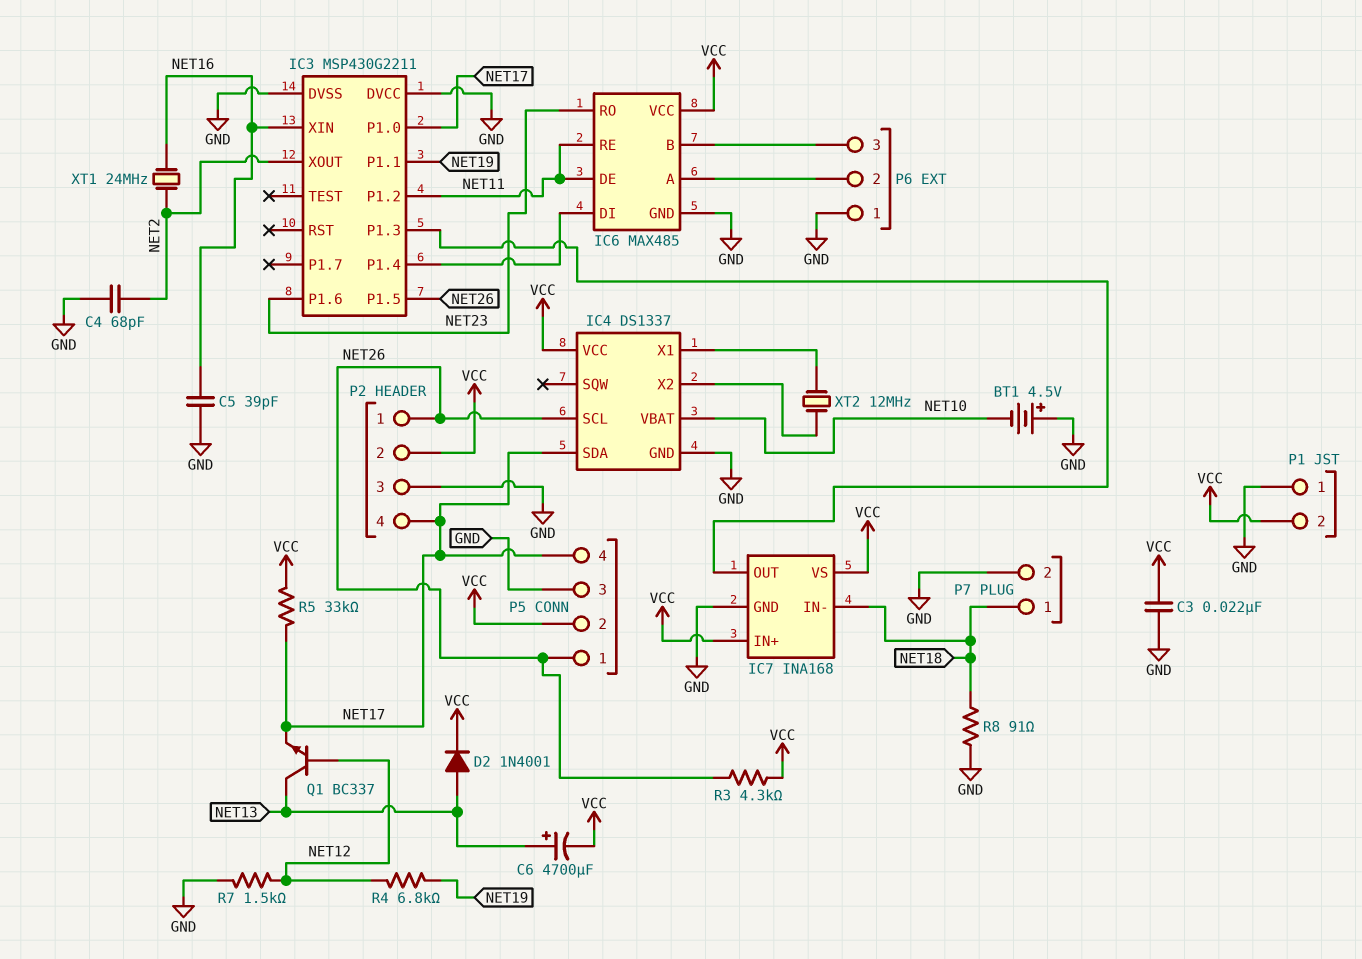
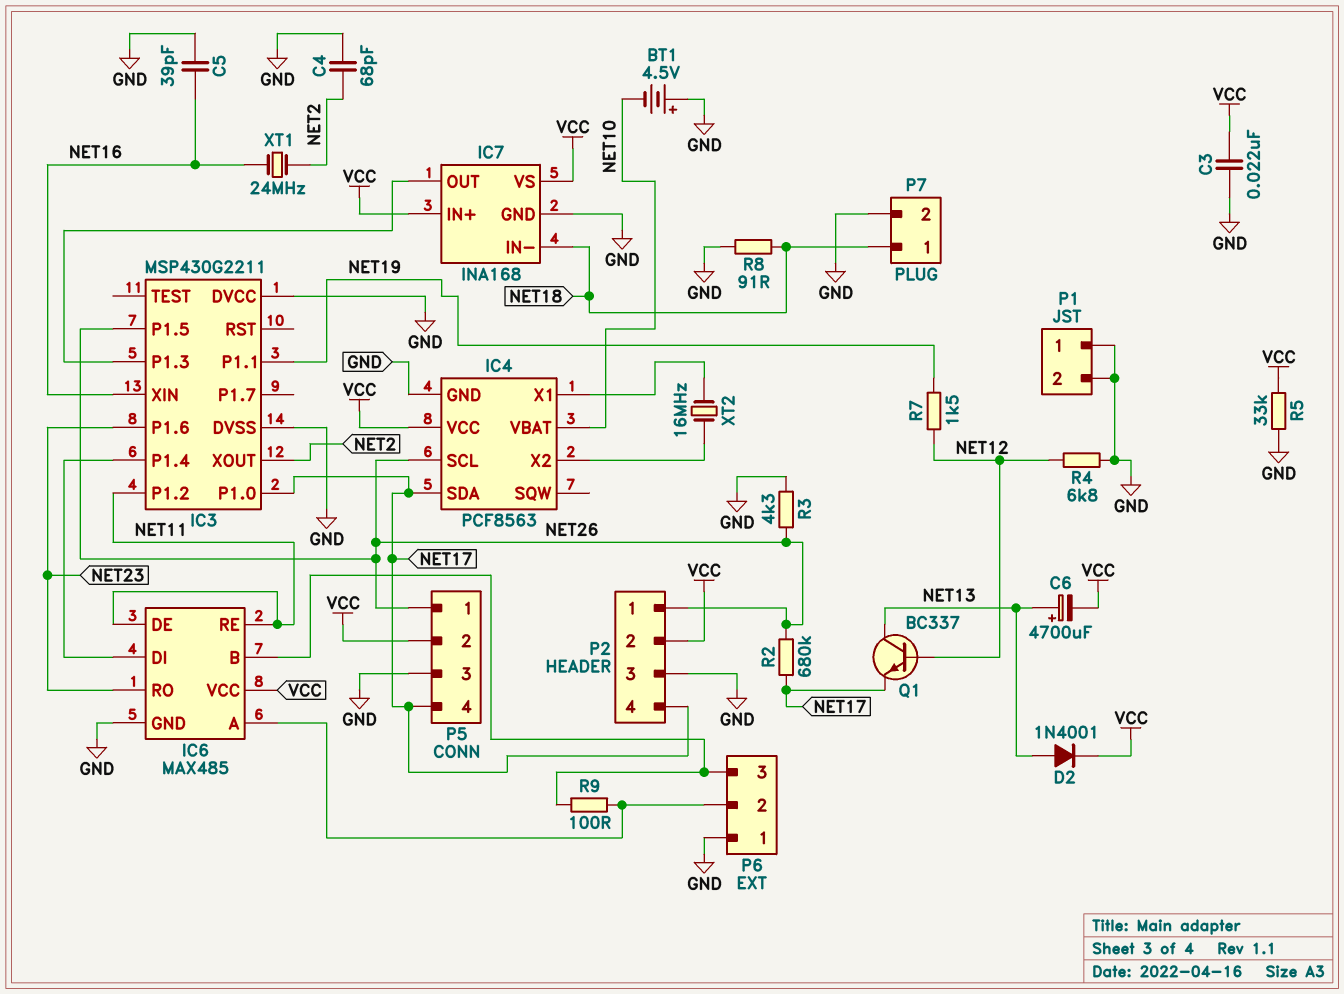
IC4: DS1337 -> PCF8563
P1 pin 2: VCC -> GND
R2: none -> 680k (NET17, NET26)
R3: 4.3k (NET26, VCC) -> 4.3k (GND, NET26)
R4: 6.8k (NET12, NET19) -> 6.8k (GND, NET12)
R5: 33k (NET17, VCC) -> 33k (GND, VCC)
R7: 1.5k (GND, NET12) -> 1.5k (NET12, NET19)
R9: none -> 100 (IC6/A, IC6/B)
XT2: 12MHz (IC4/X1, IC4/X2) -> 16MHz (IC4/X1, IC4/X2)

